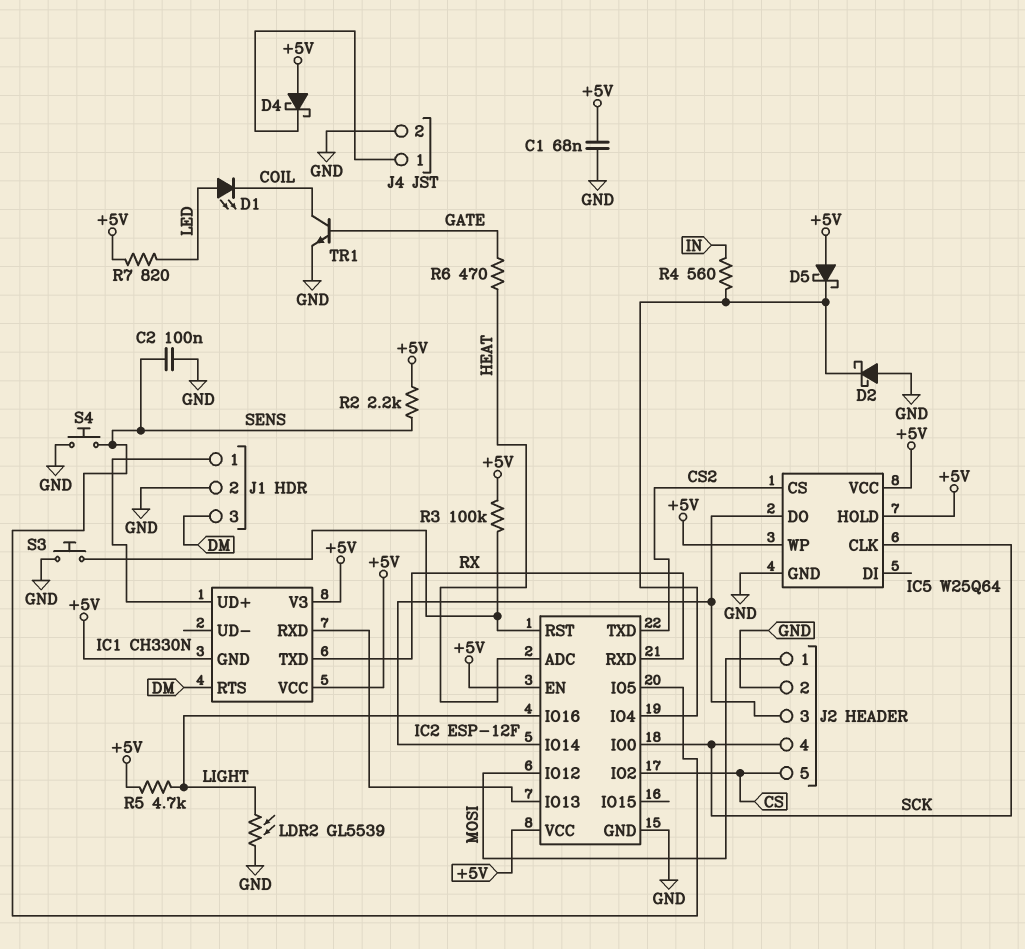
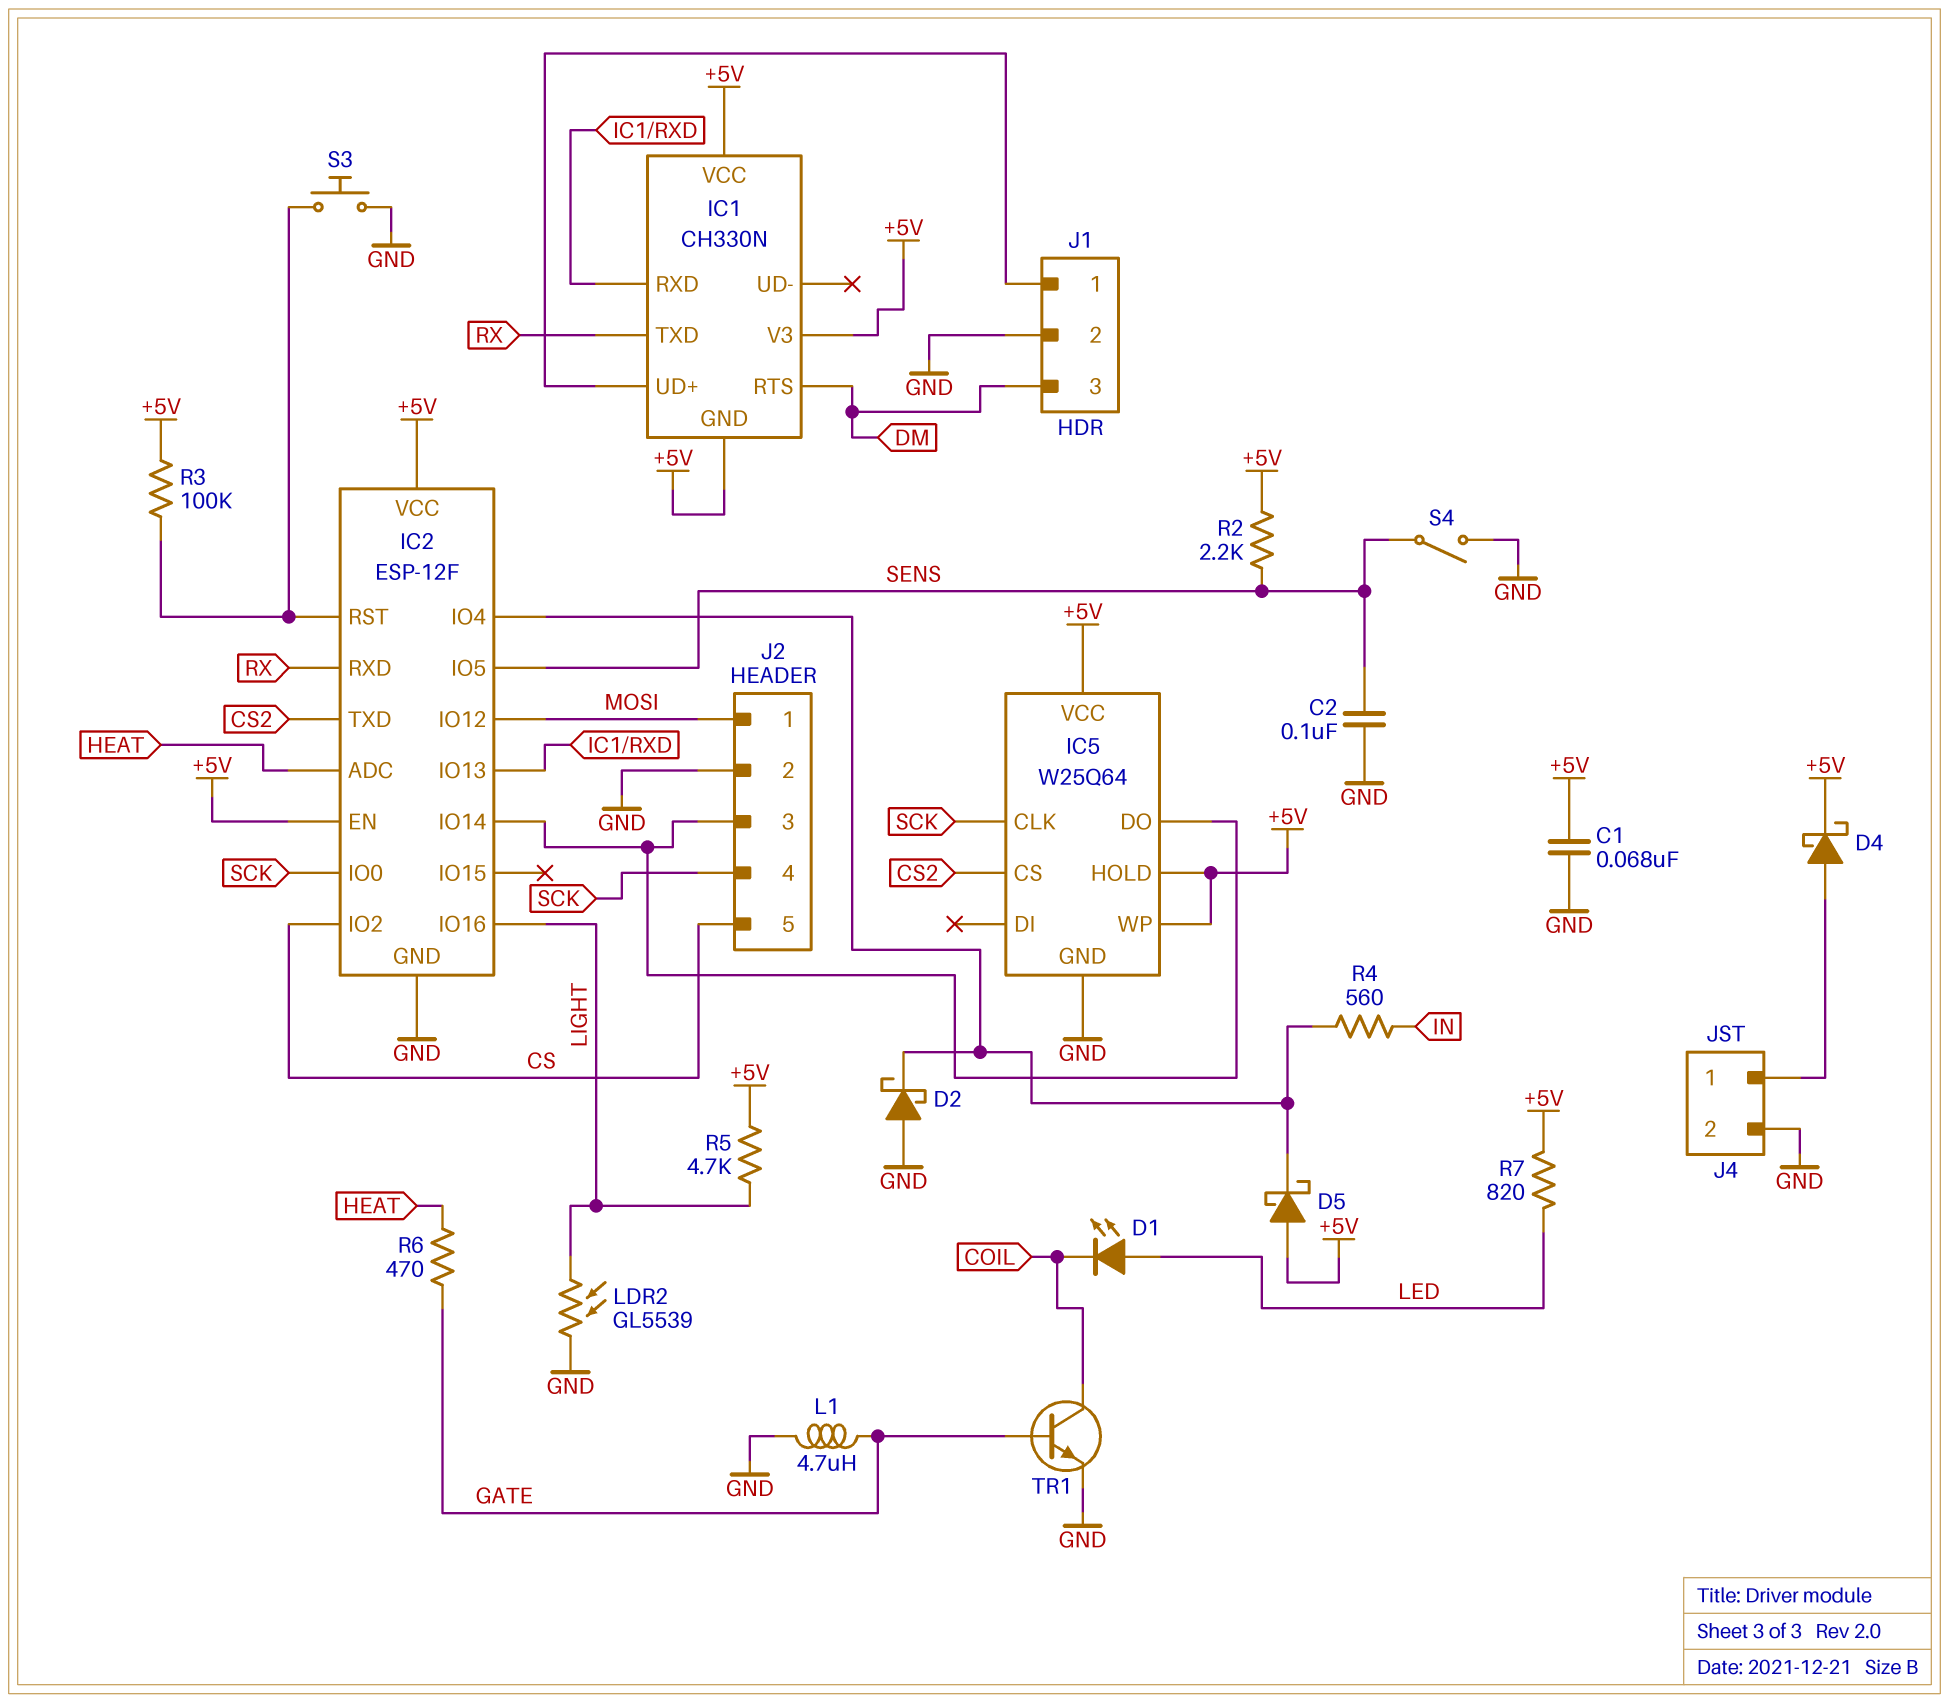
D4: schottky (A +5V, K J4/1) -> schottky (A J4/1, K +5V)
L1: none -> 4.7uH (GATE, GND)
S4: button (GND, SENS) -> switch (GND, SENS)

